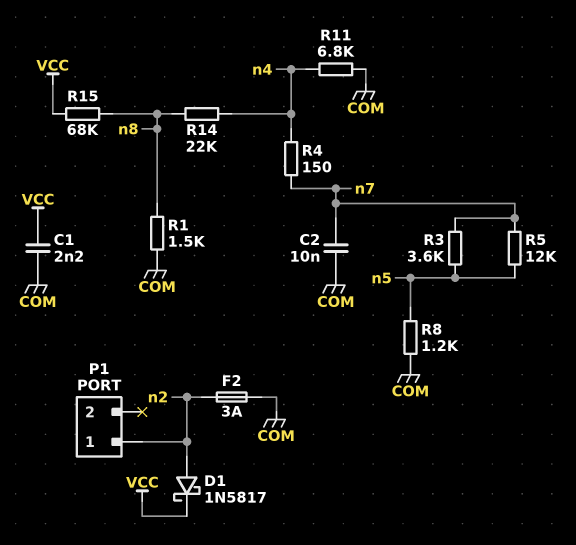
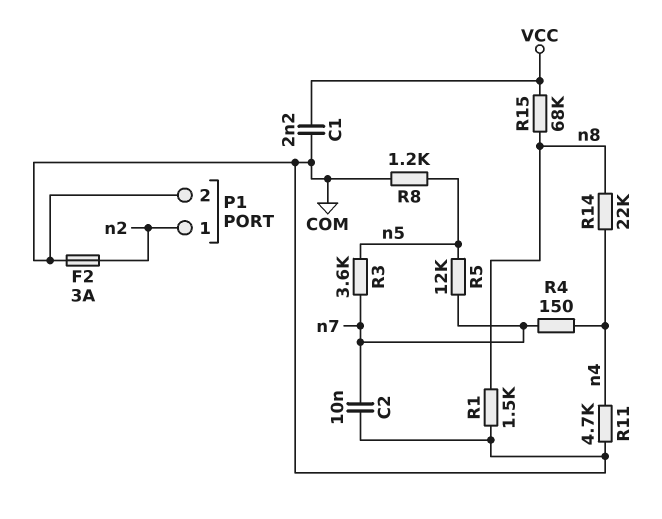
D1: schottky 1N5817 (A n2, K VCC) -> none
P1 pin 2: none -> COM
R11: 6.8k (COM, n4) -> 4.7k (COM, n4)

